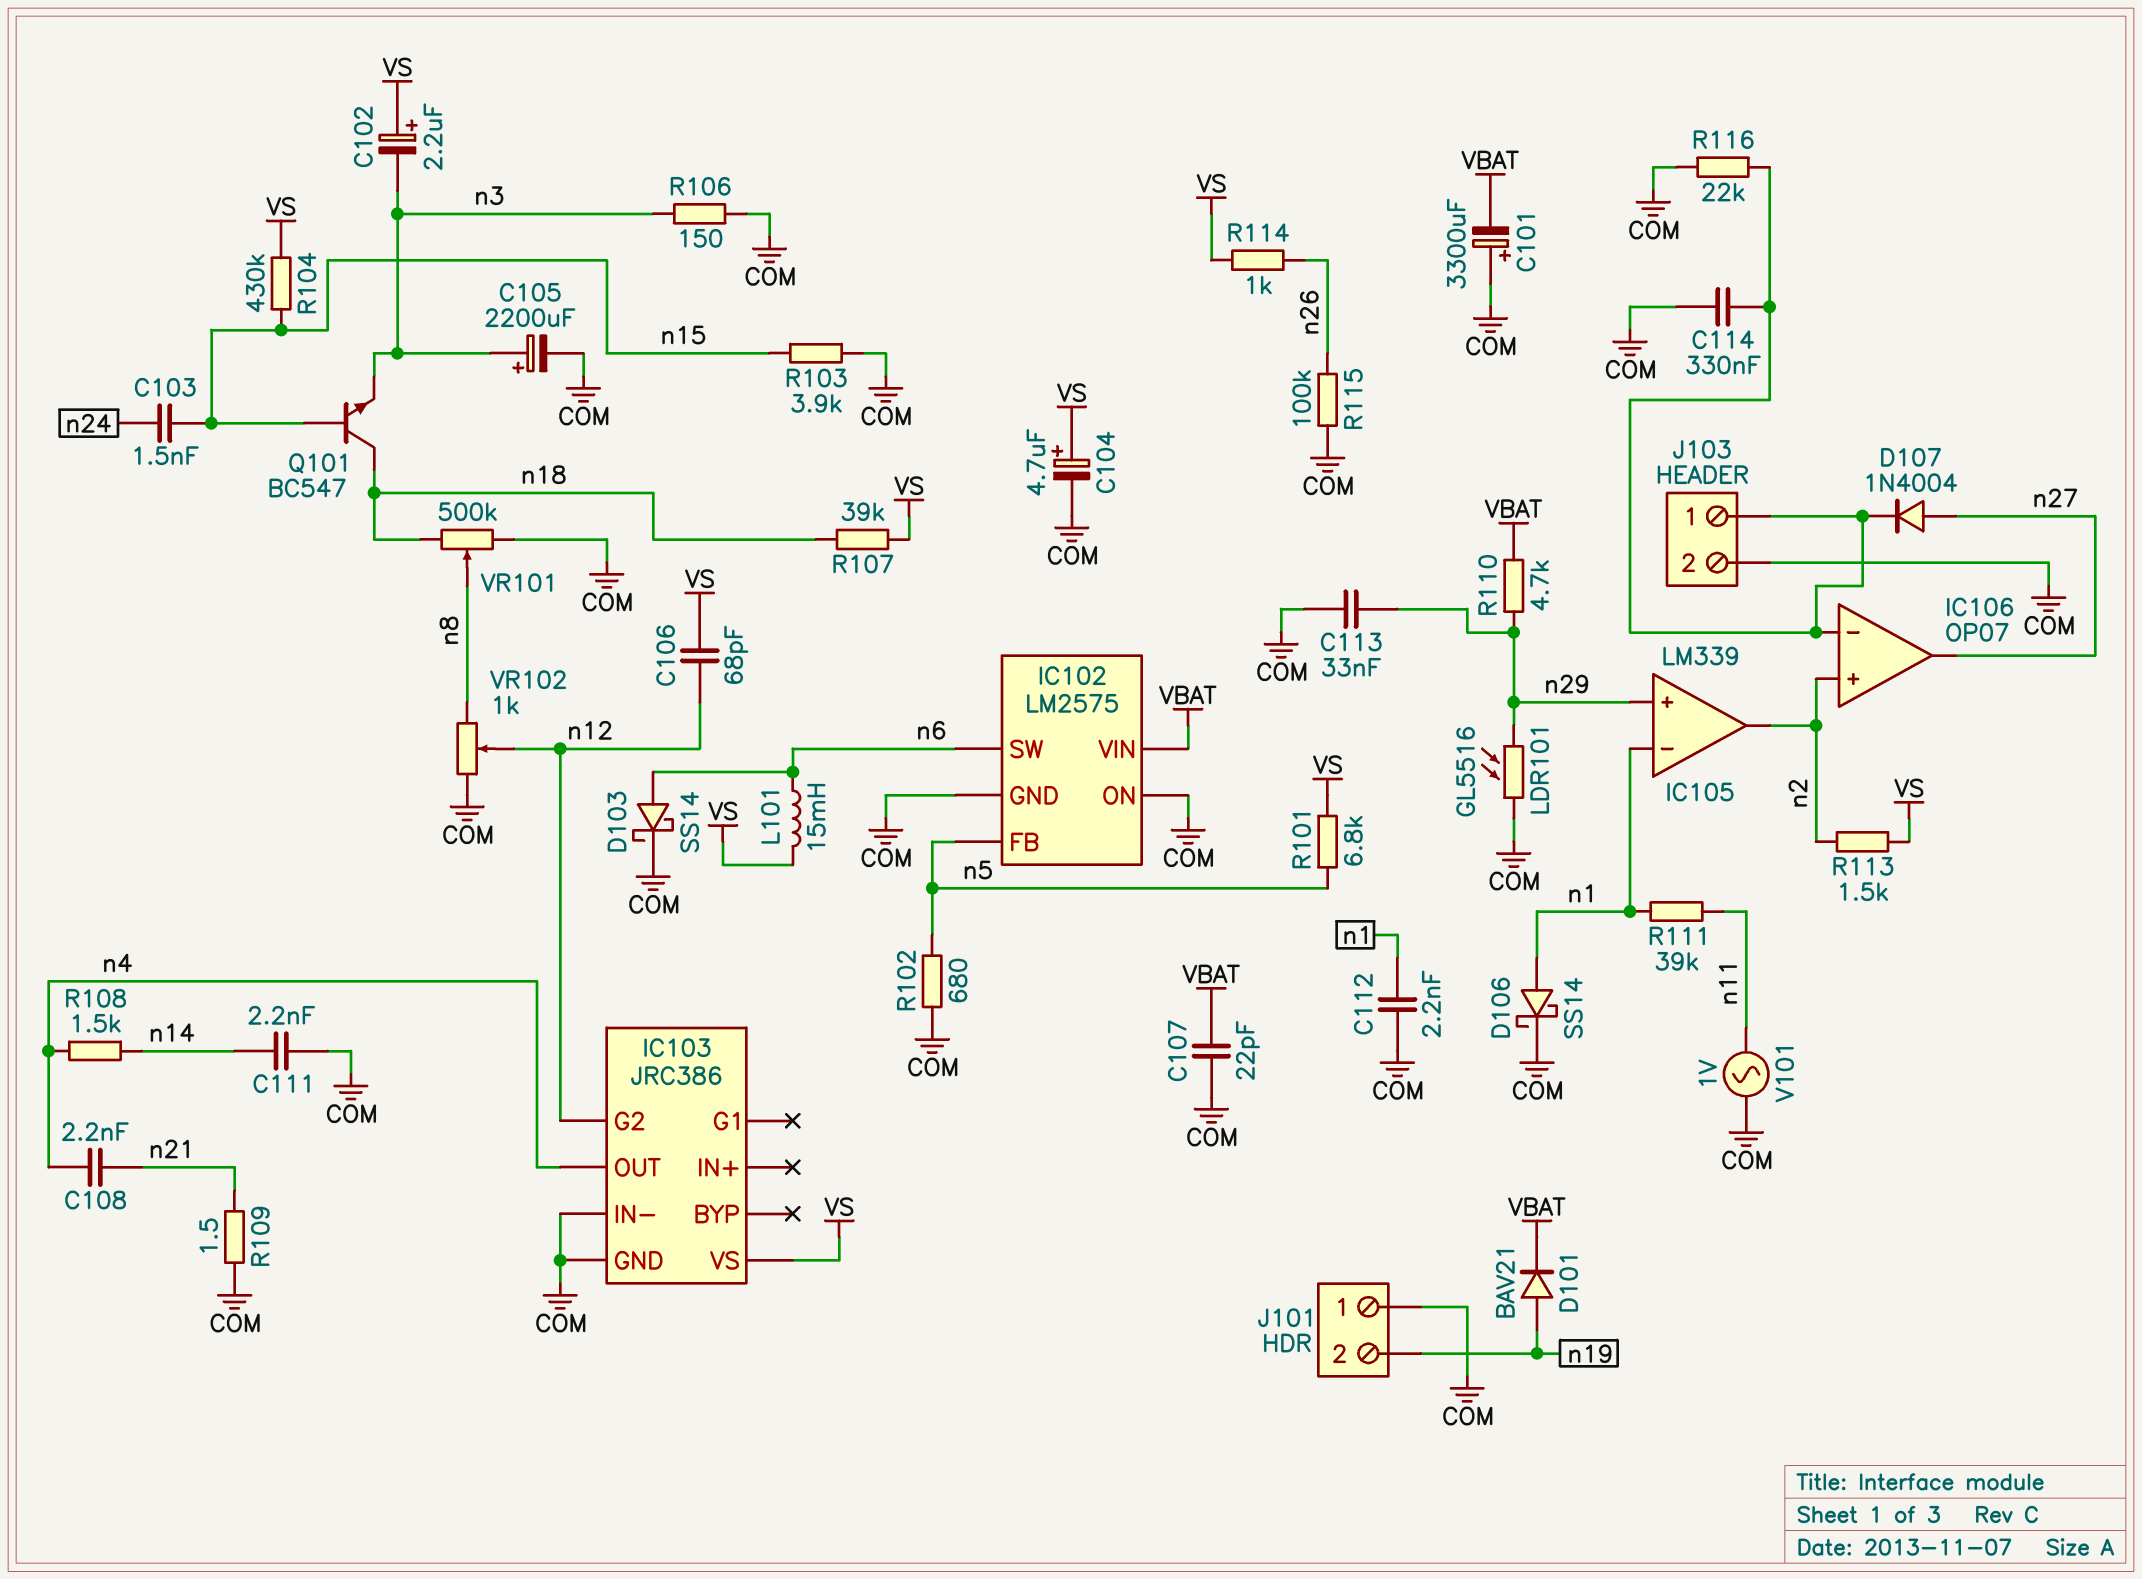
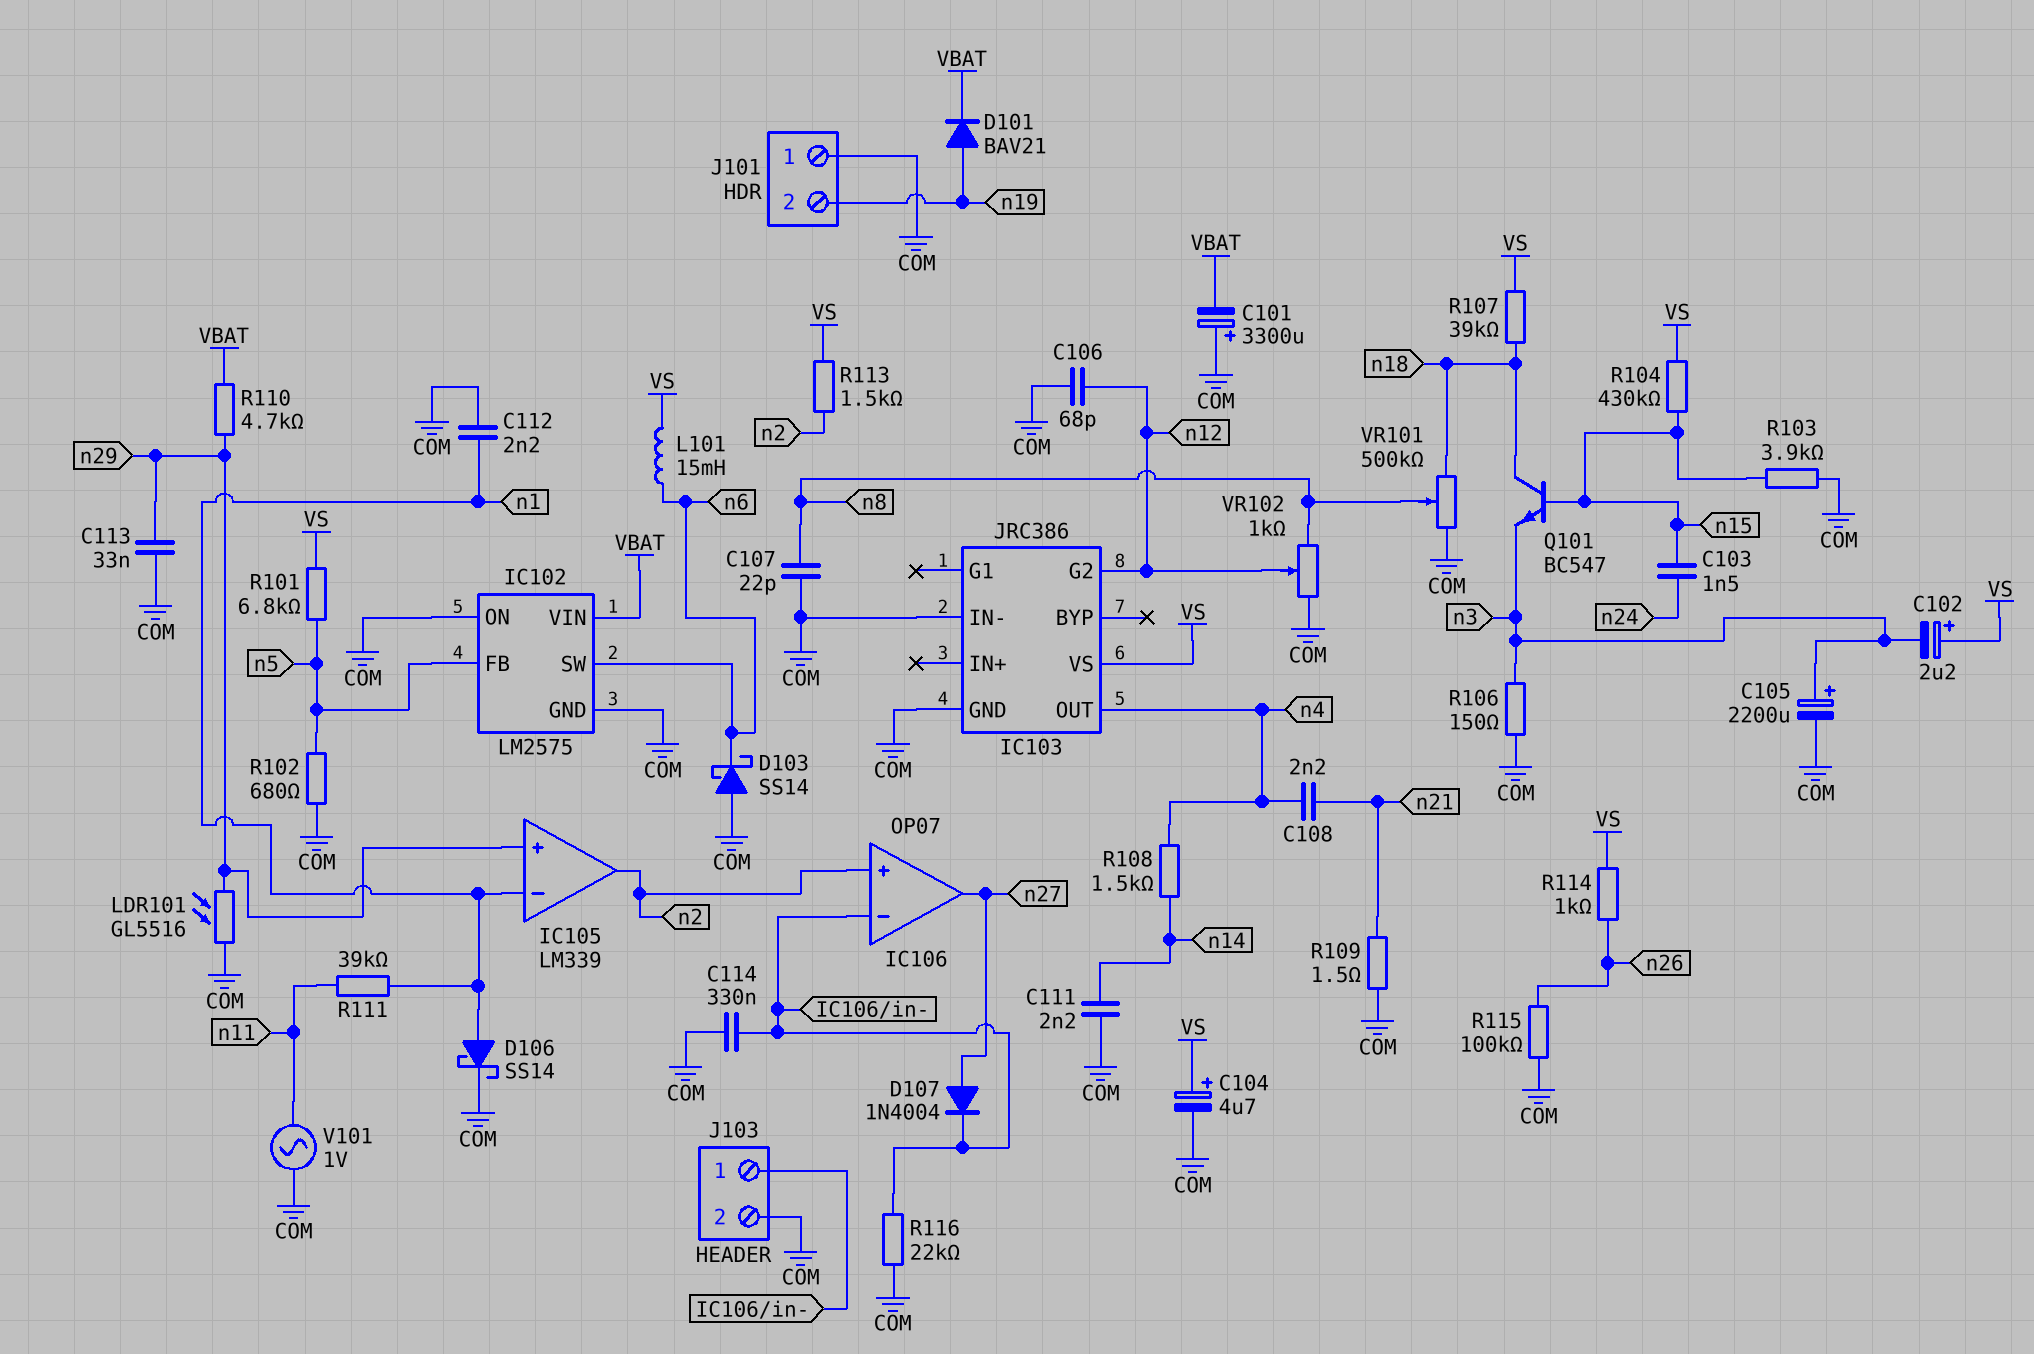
C106: 68pF (VS, n12) -> 68pF (COM, n12)
C107: 22pF (COM, VBAT) -> 22pF (COM, n8)
D103: schottky SS14 (A n6, K COM) -> schottky SS14 (A COM, K n6)

